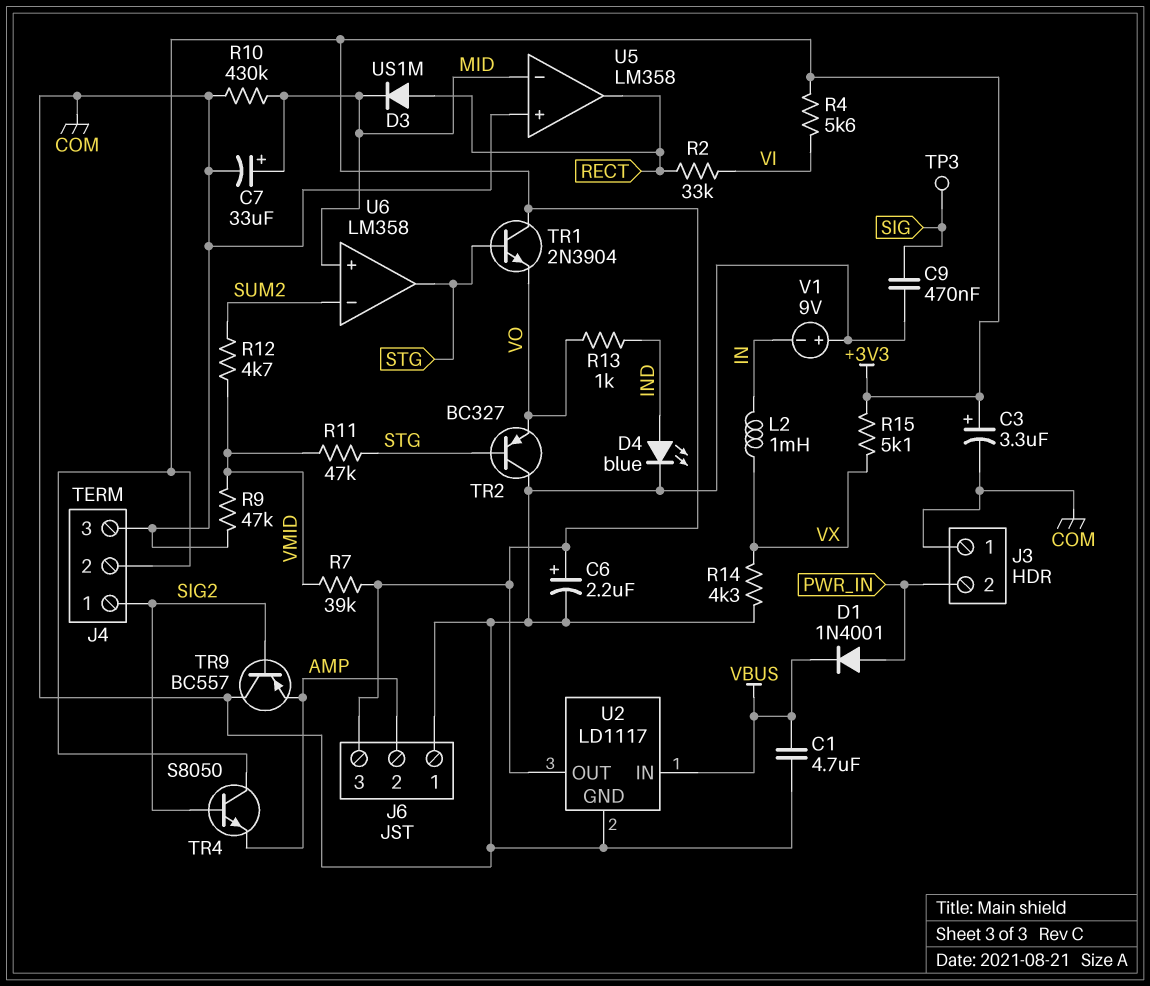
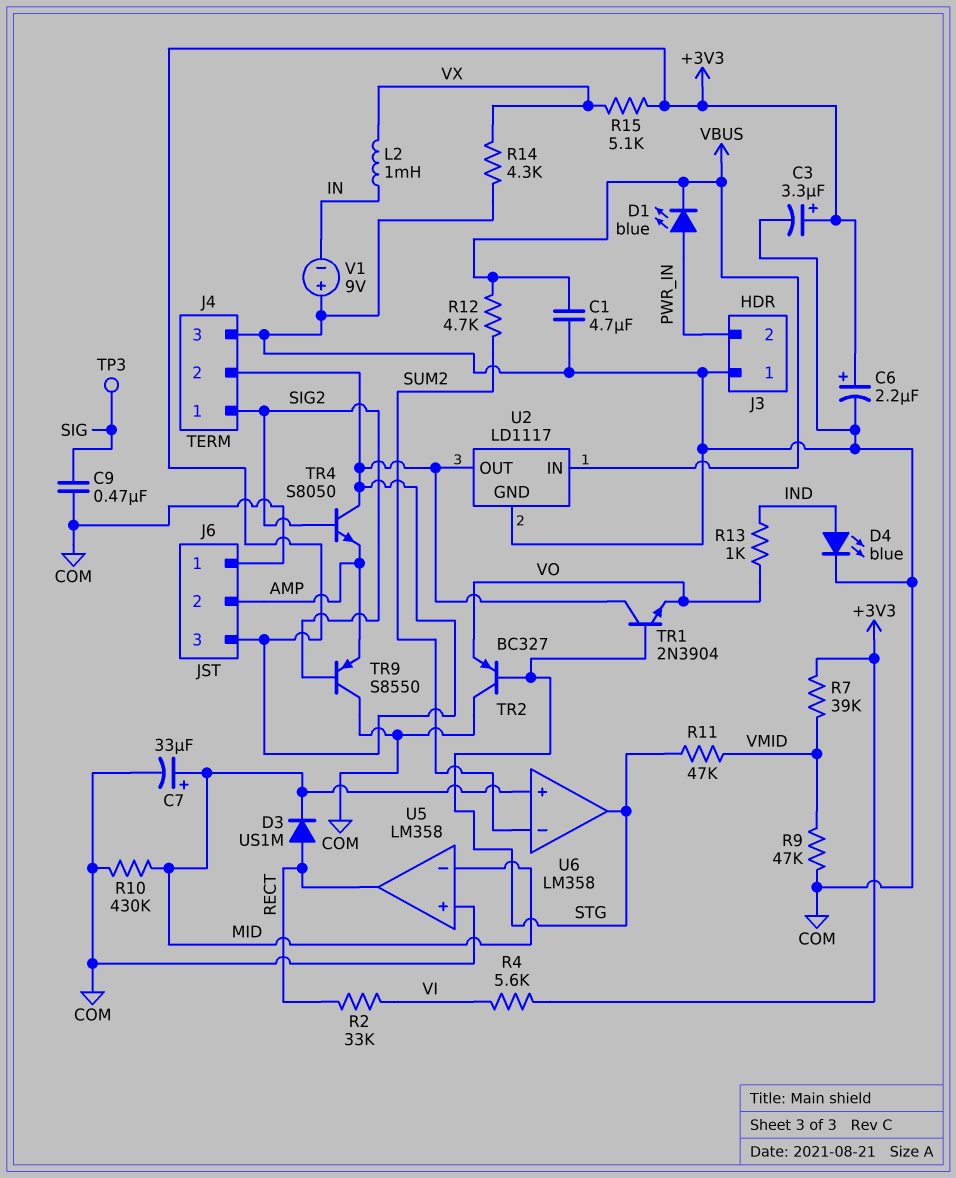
D1: diode 1N4001 (A PWR_IN, K VBUS) -> LED blue (A PWR_IN, K VBUS)
R12: 4.7k (SUM2, VMID) -> 4.7k (SUM2, VBUS)
TR9: PNP BC557 (B SIG2, C COM, E AMP) -> PNP S8550 (B SIG2, C COM, E AMP)

